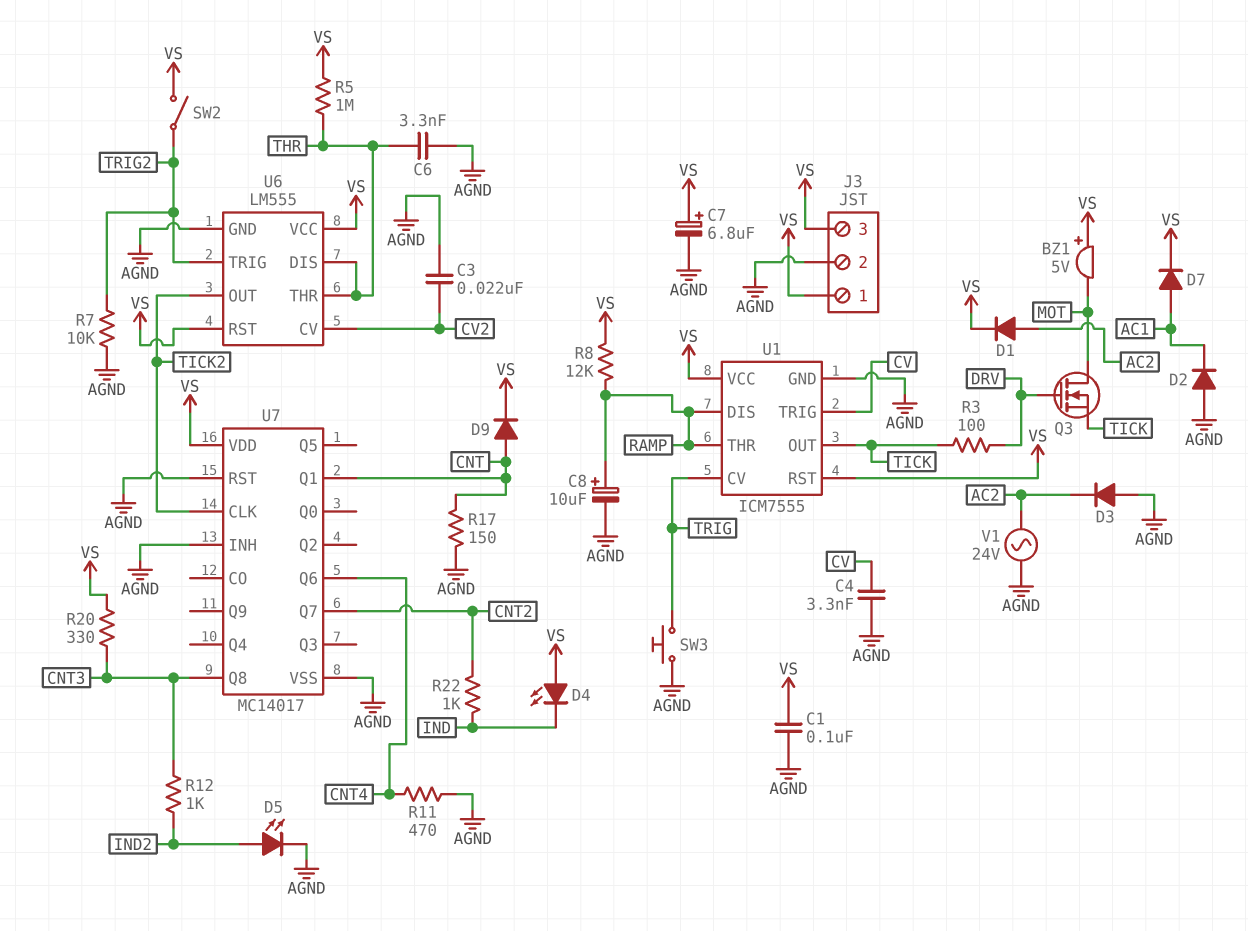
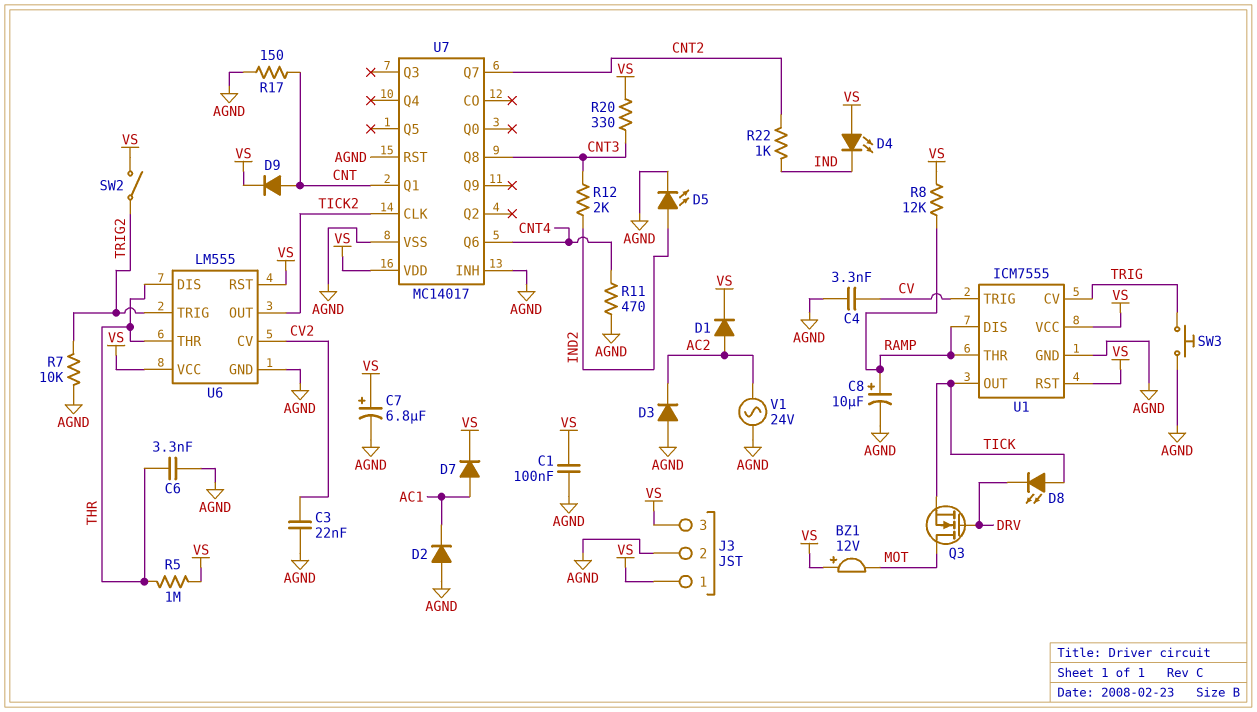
BZ1: buzzer 5V (plus VS, minus MOT) -> buzzer 12V (plus VS, minus MOT)
D8: none -> LED (A TICK, K DRV)
R3: 100 (DRV, TICK) -> none
R12: 1k (CNT3, IND2) -> 2k (CNT3, IND2)

